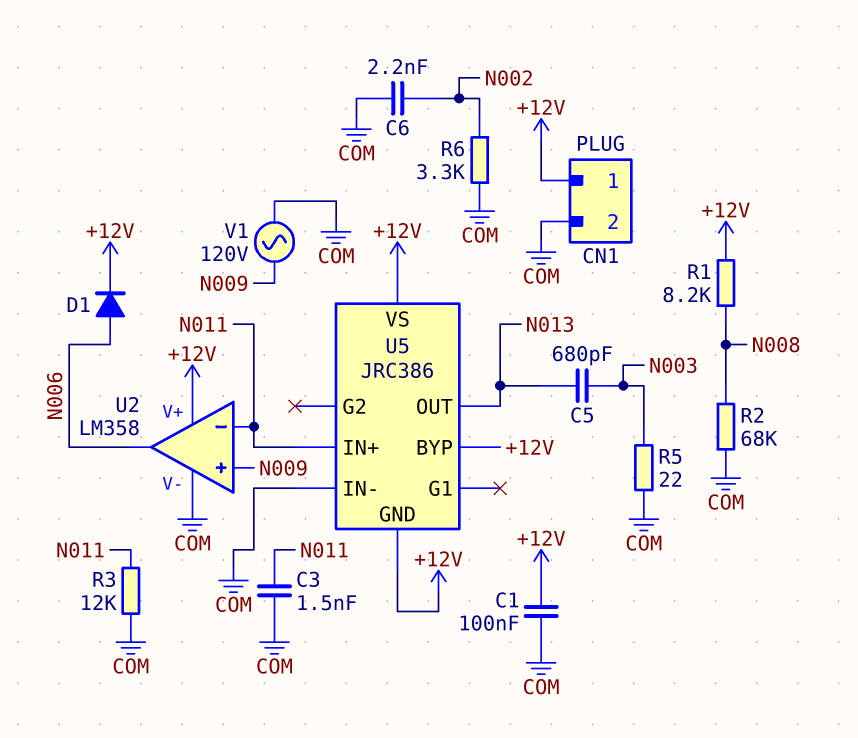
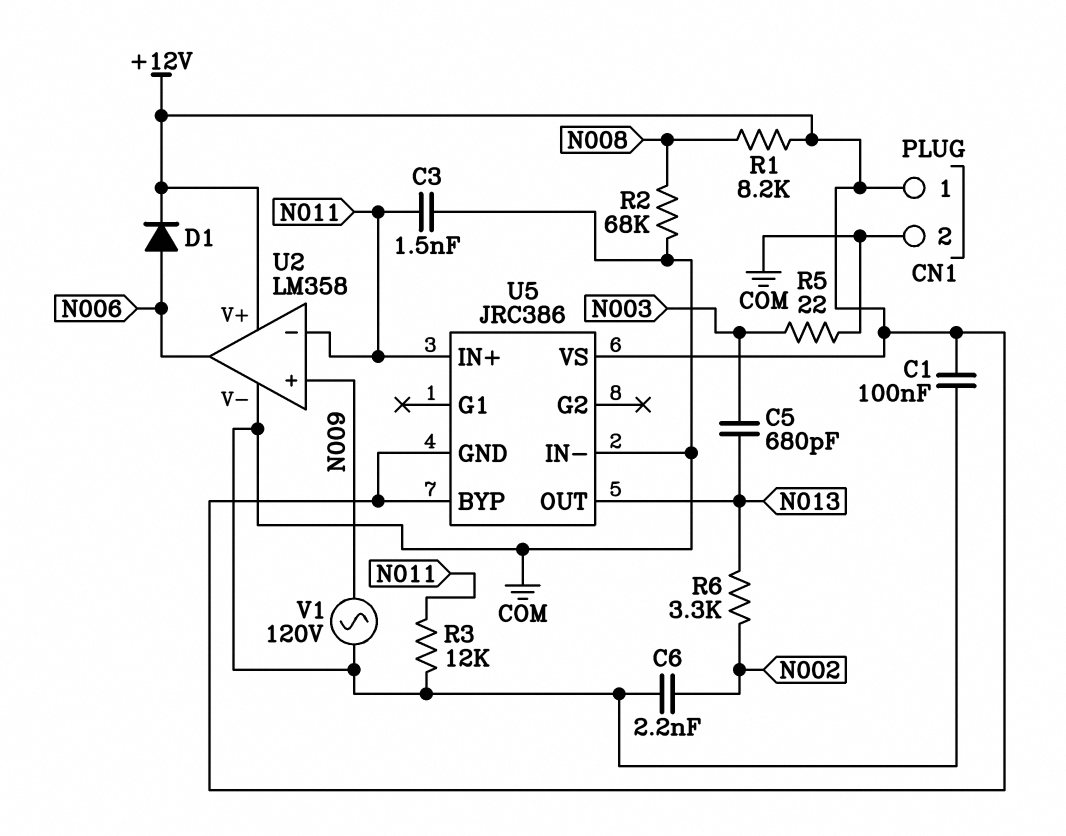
R6: 3.3k (COM, N002) -> 3.3k (N002, N013)

